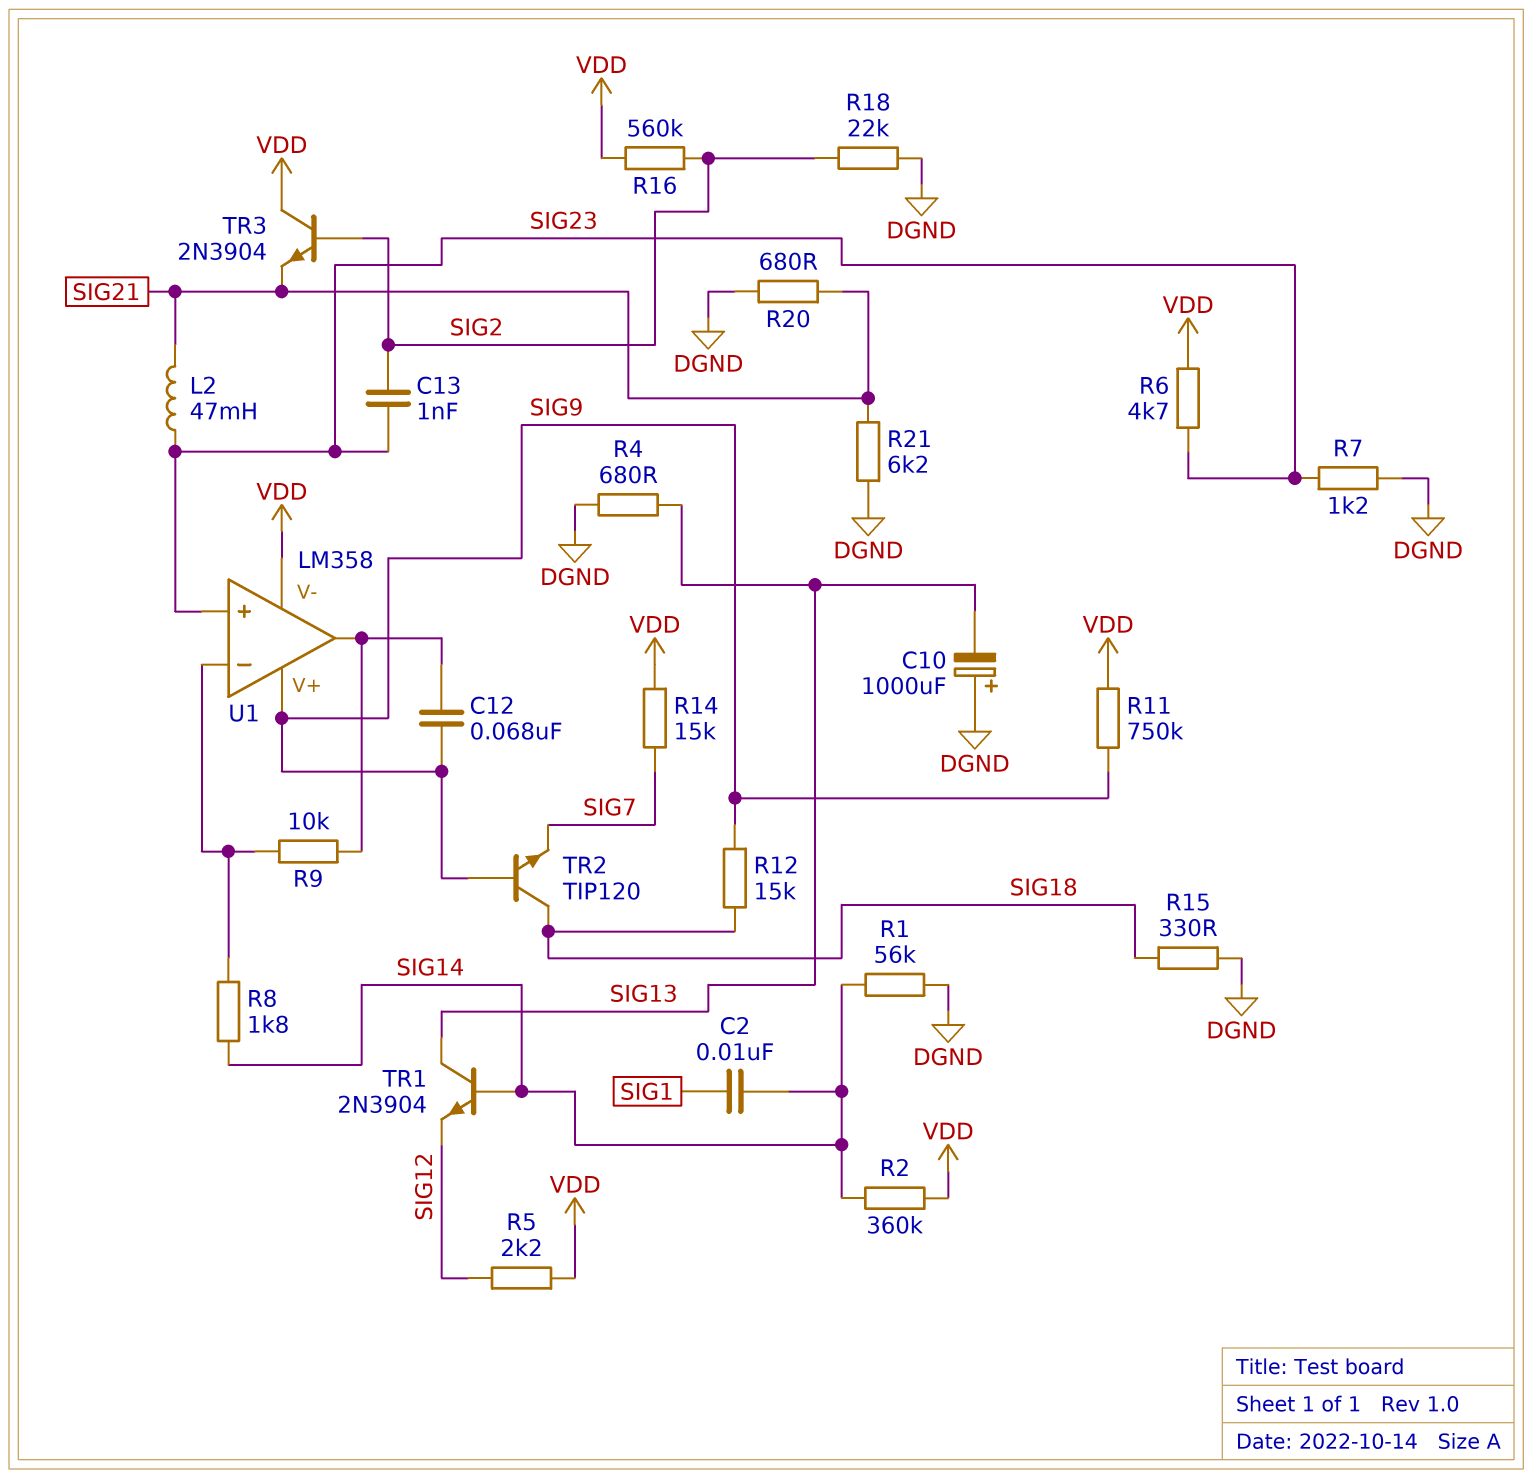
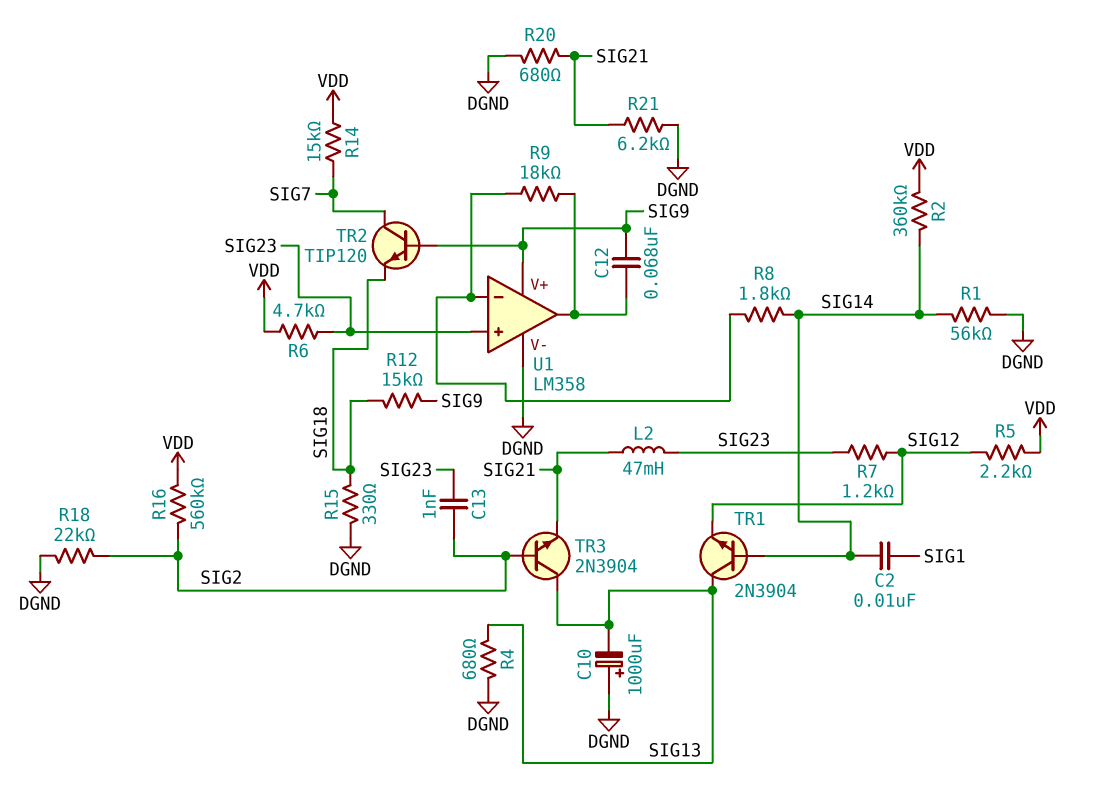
R7: 1.2k (DGND, SIG23) -> 1.2k (SIG12, SIG23)
R9: 10k (U1/in-, U1/out) -> 18k (U1/in-, U1/out)
R11: 750k (SIG9, VDD) -> none
TR2: NPN TIP120 (B SIG9, C SIG18, E SIG7) -> NPN TIP120 (B SIG9, C SIG7, E SIG18)
TR3: NPN 2N3904 (B SIG2, C VDD, E SIG21) -> NPN 2N3904 (B SIG2, C SIG13, E SIG21)
U1 pin V-: VDD -> DGND

